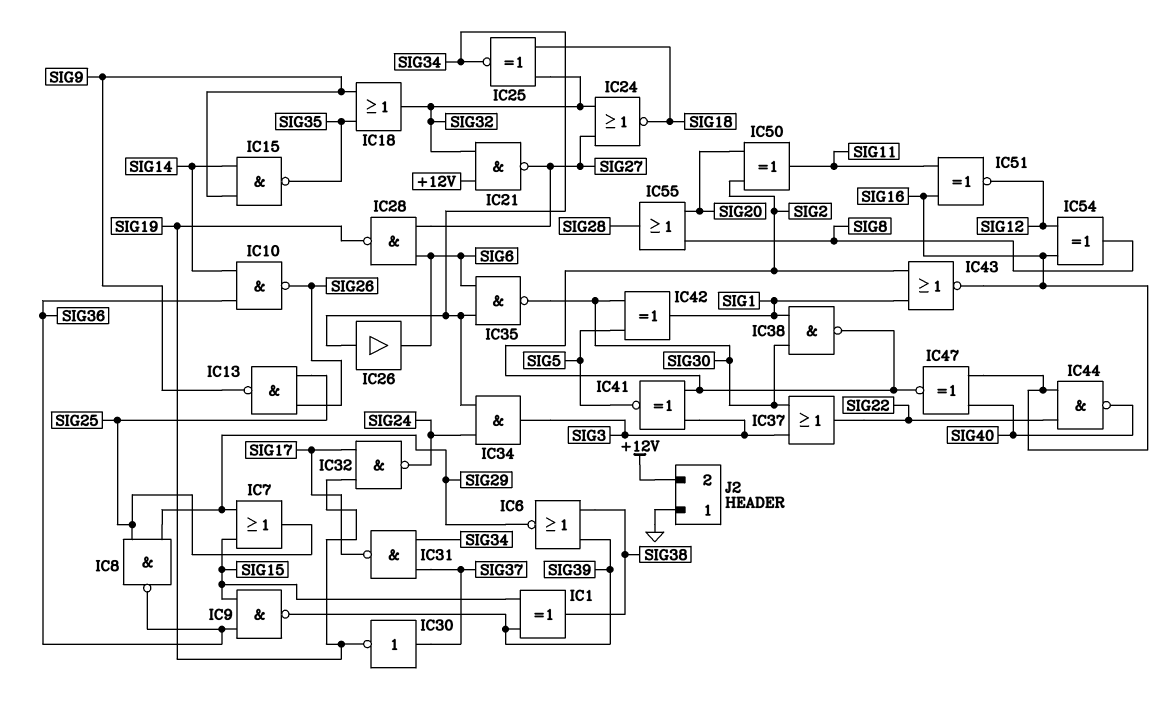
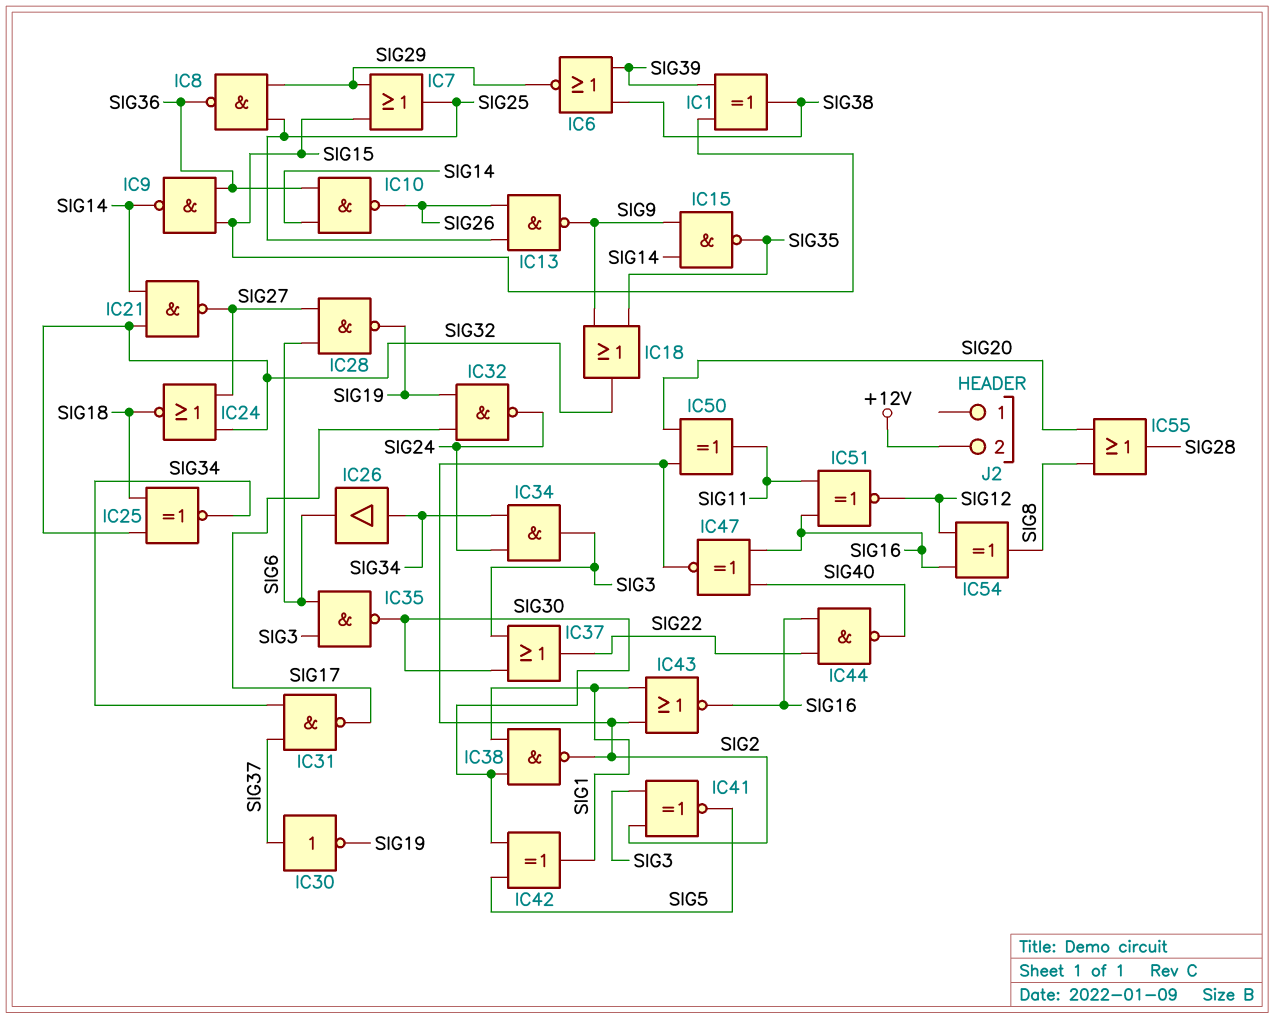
IC9: NAND (in SIG15, in SIG36, out SIG39) -> NAND (in SIG15, in SIG36, out SIG14)
IC21: NAND (in +12V, in SIG32, out SIG27) -> NAND (in SIG14, in SIG32, out SIG27)
IC35: NAND (in SIG6, in SIG34, out SIG30) -> NAND (in SIG3, in SIG6, out SIG30)
J2 pin 1: GND -> none

